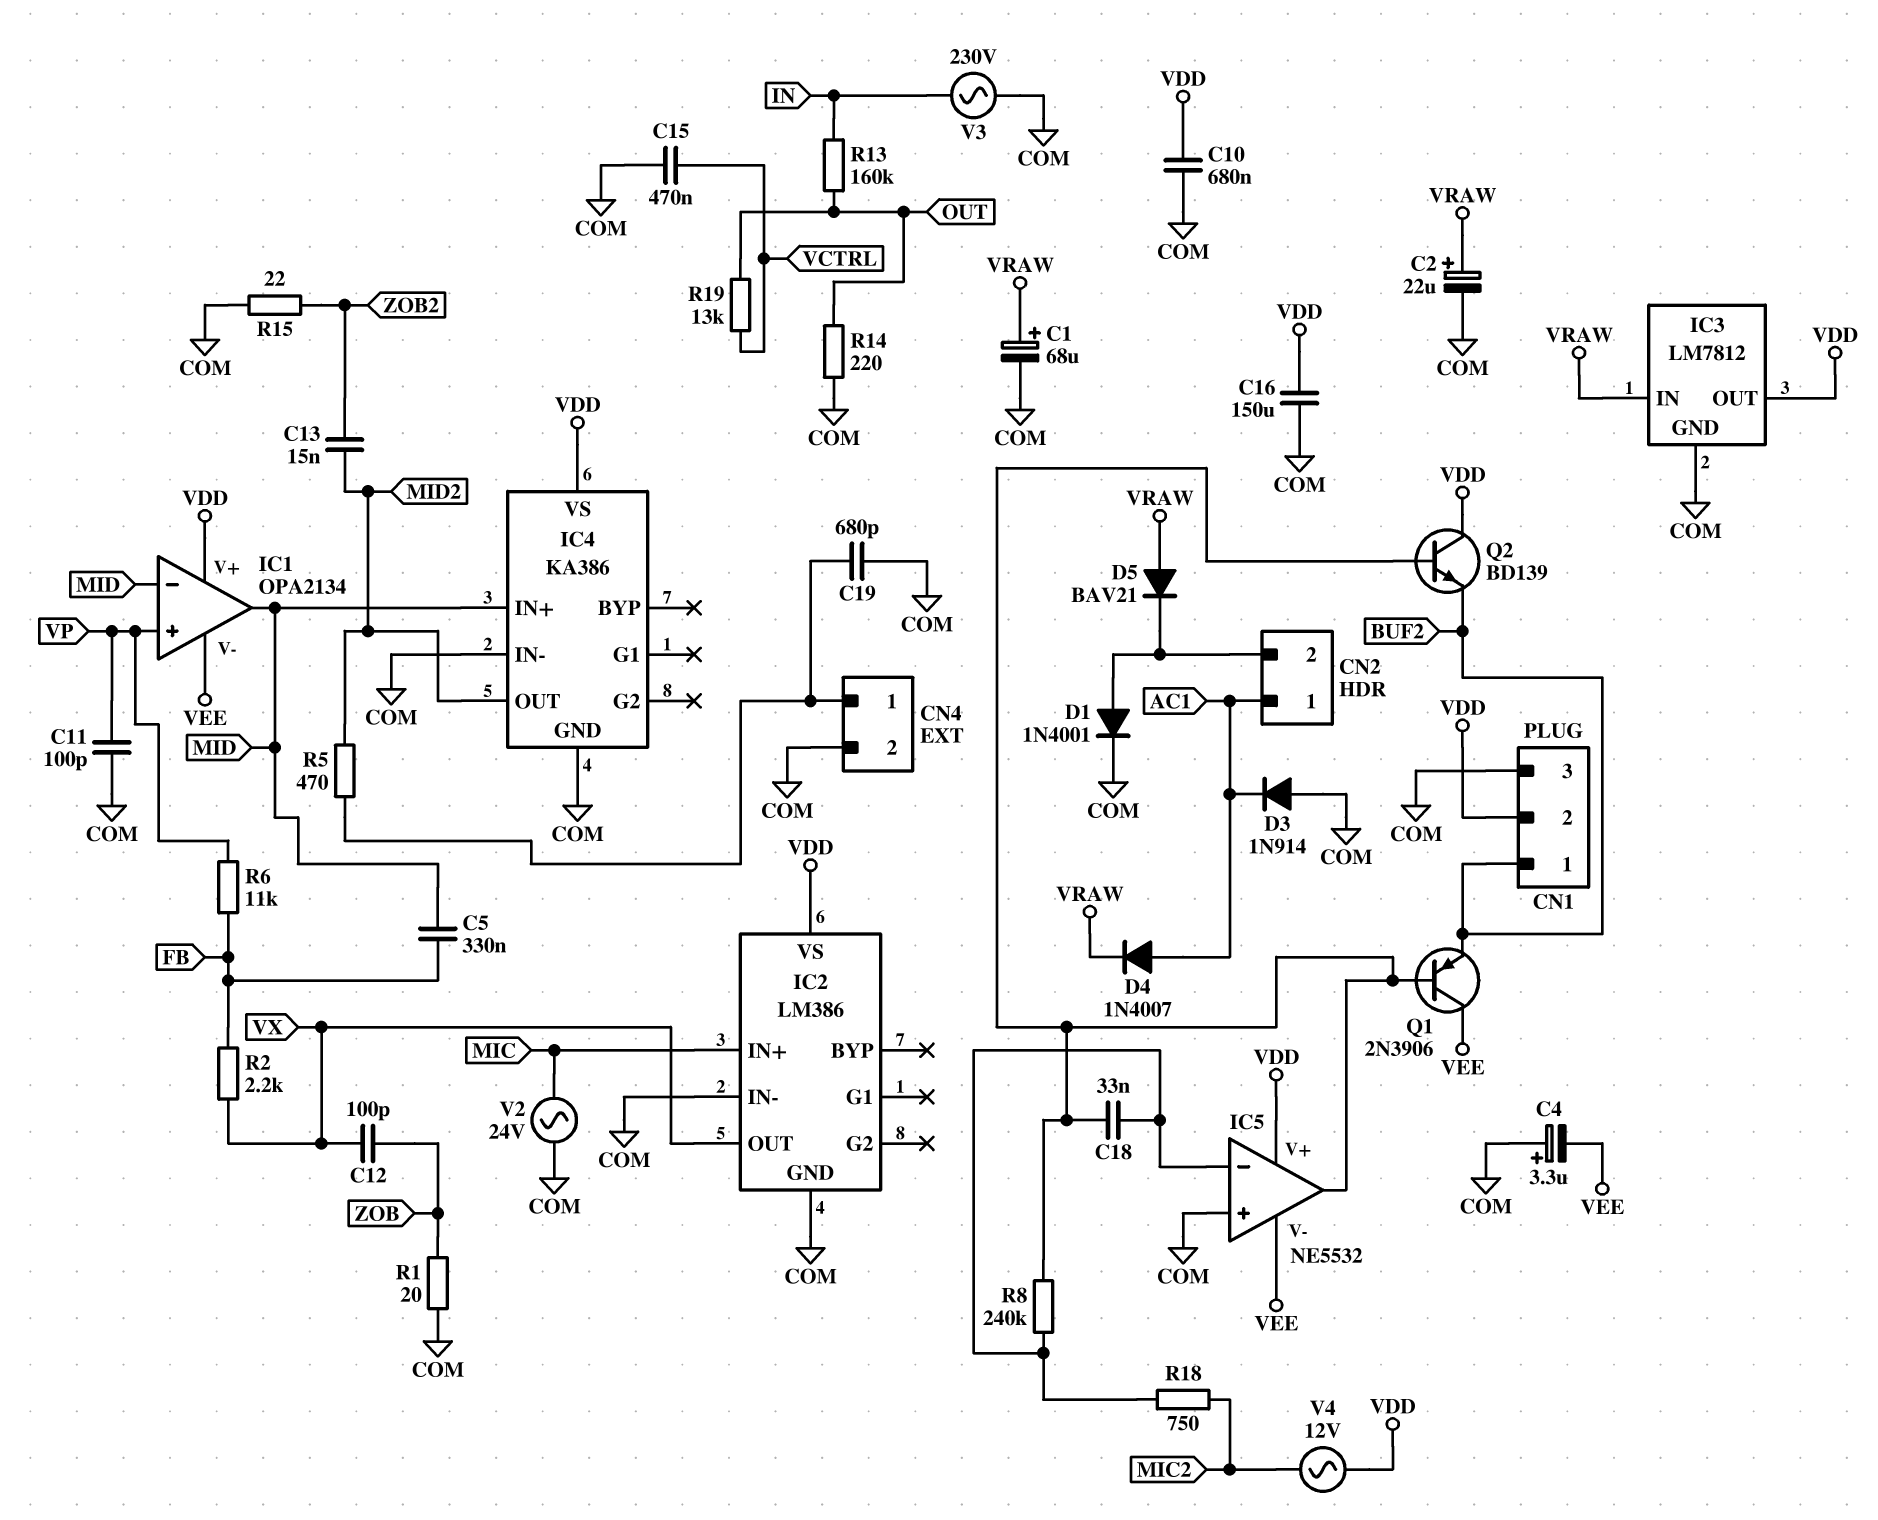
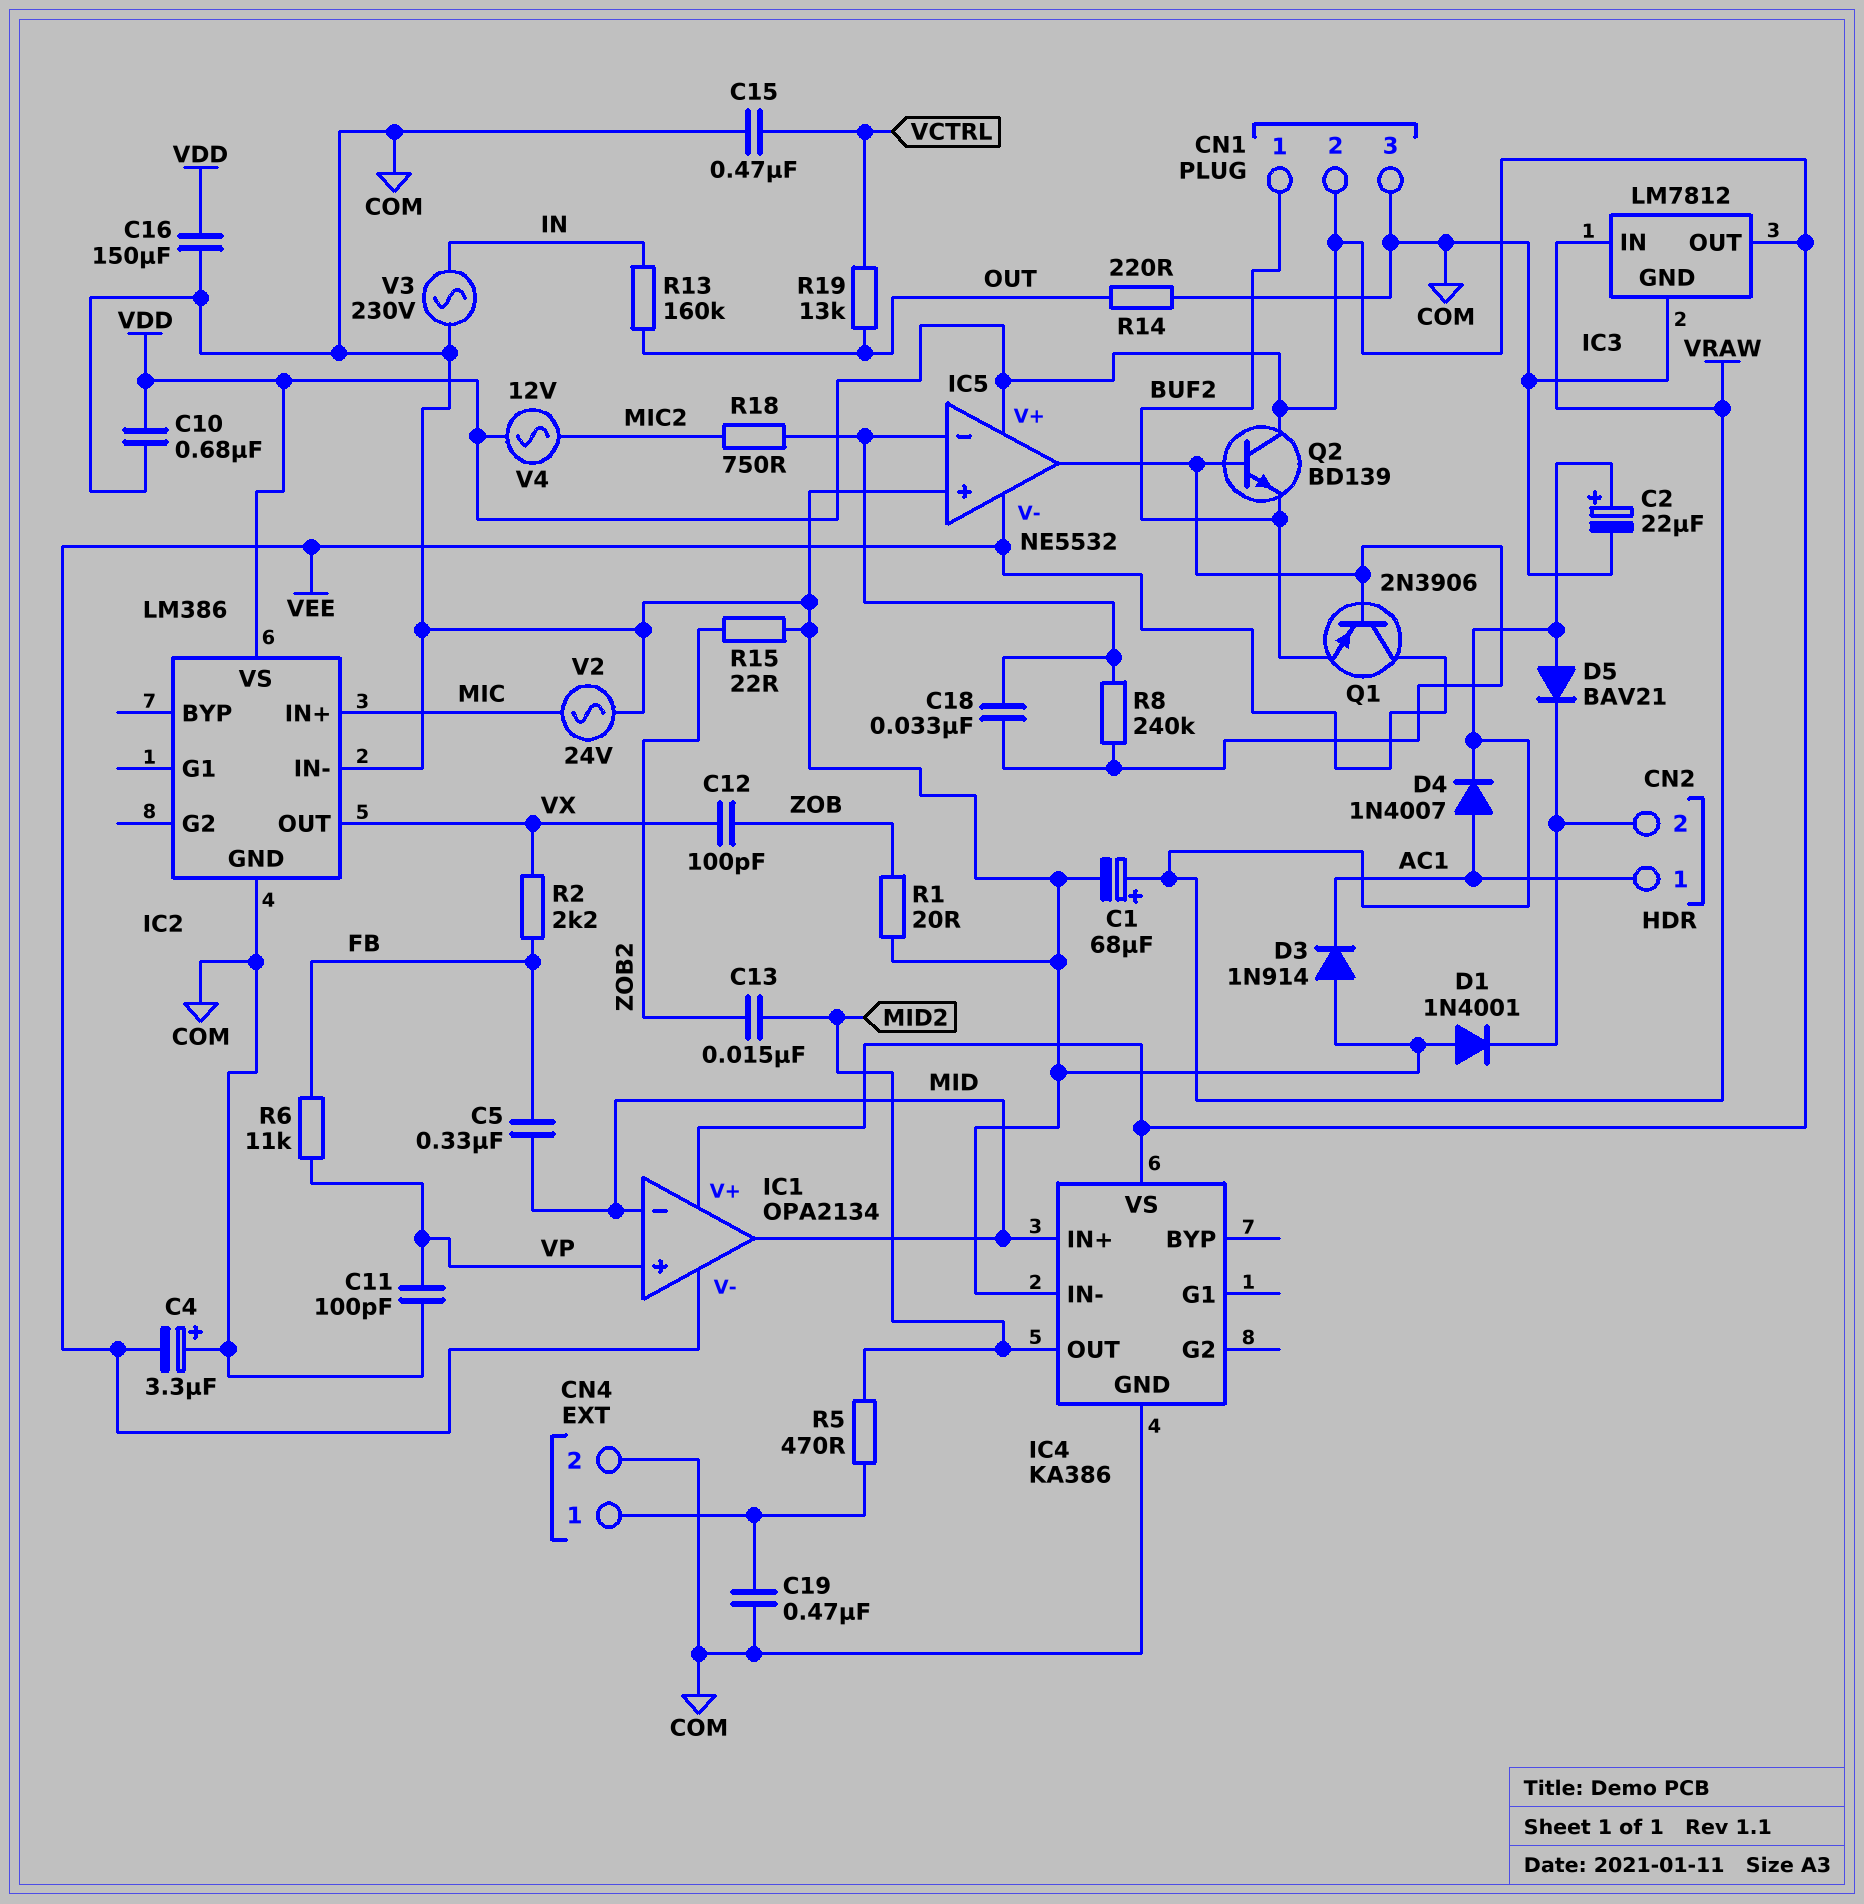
C19: 680pF (CN4/1, COM) -> 470nF (CN4/1, COM)
D1: diode 1N4001 (A CN2/2, K COM) -> diode 1N4001 (A COM, K CN2/2)

